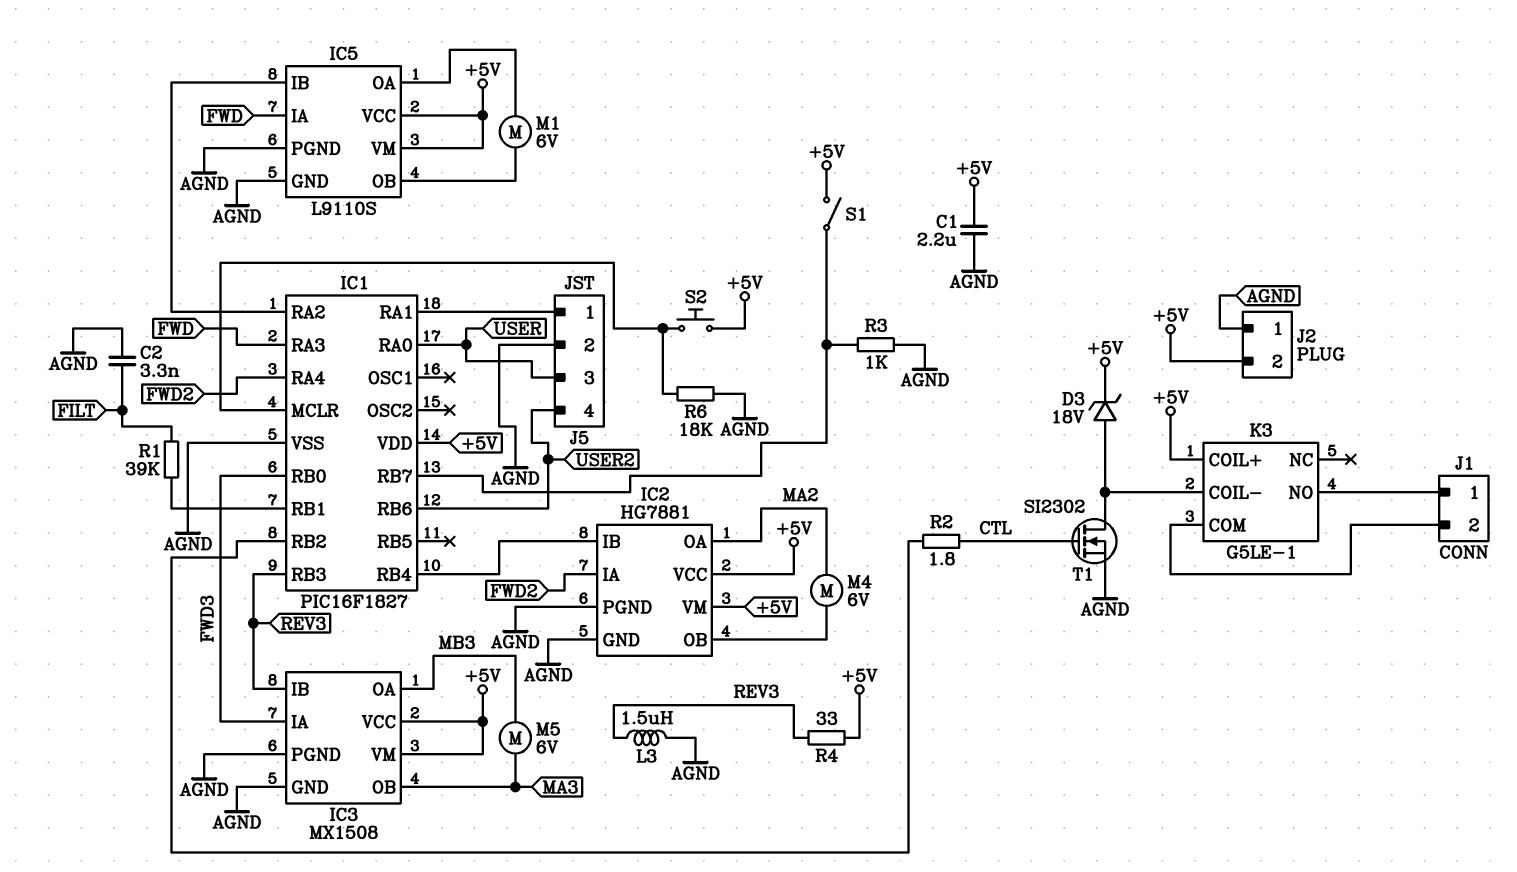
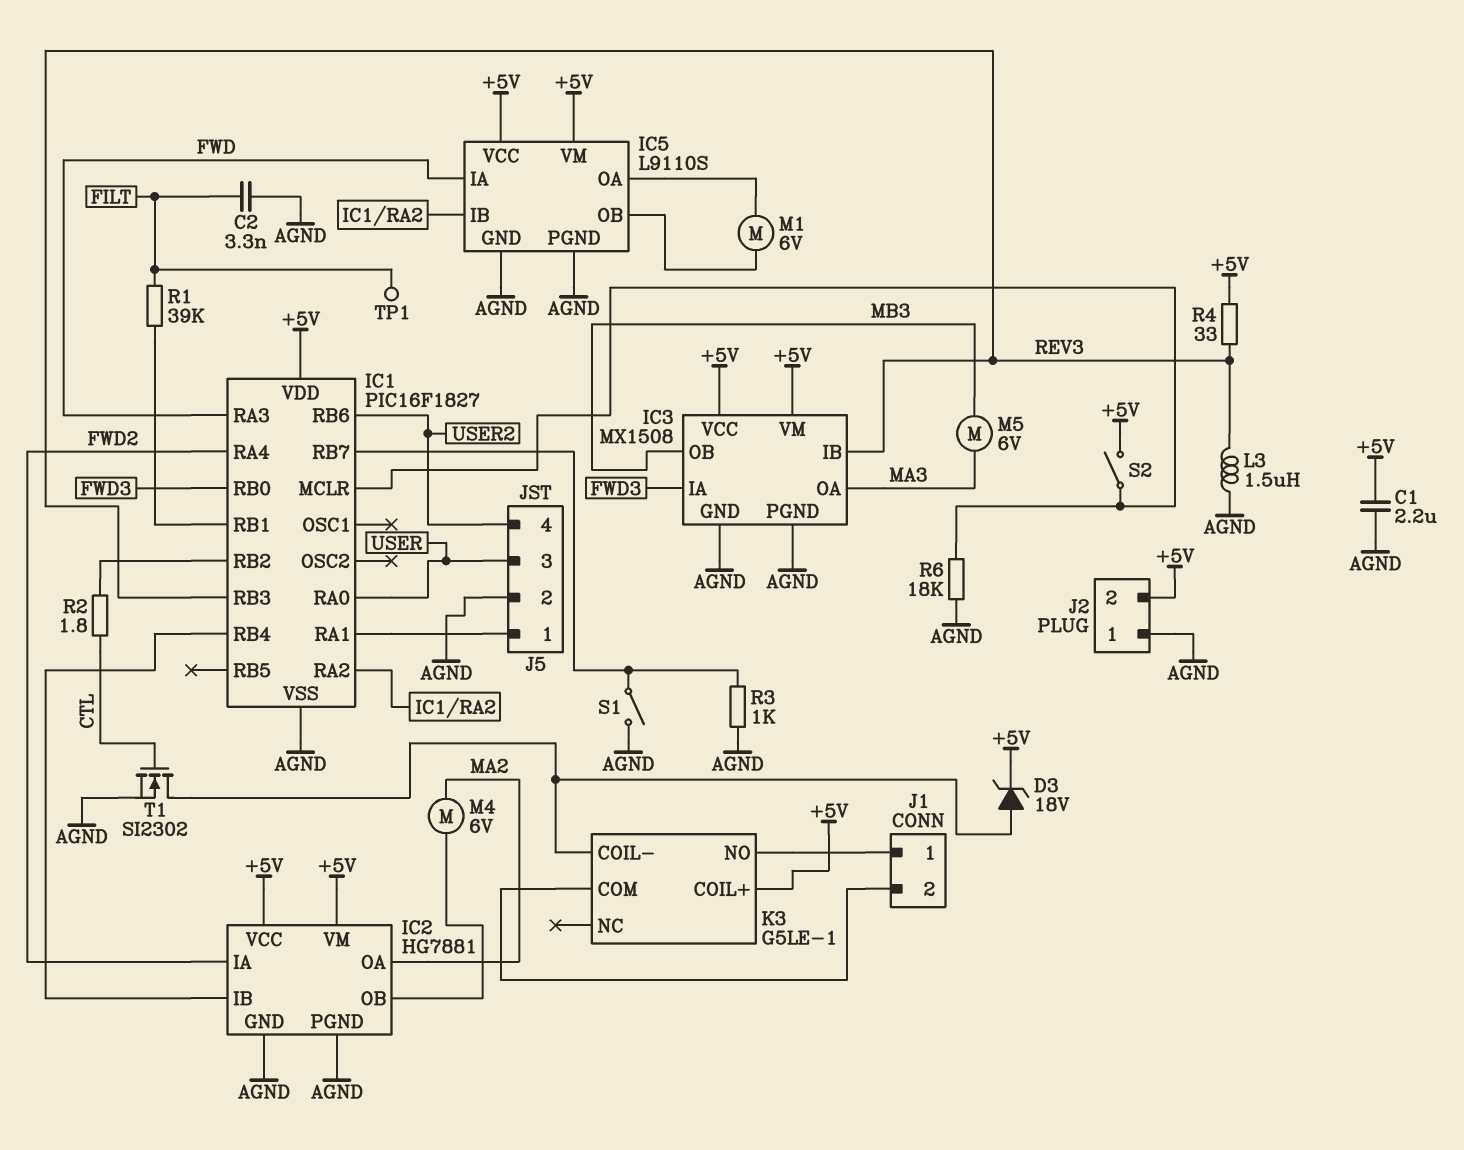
IC3 pin OA: MB3 -> MA3
IC3 pin OB: MA3 -> MB3
S1: switch (+5V, IC1/RB7) -> switch (AGND, IC1/RB7)
S2: button (+5V, IC1/MCLR) -> switch (+5V, IC1/MCLR)
TP1: none -> test point (FILT)

